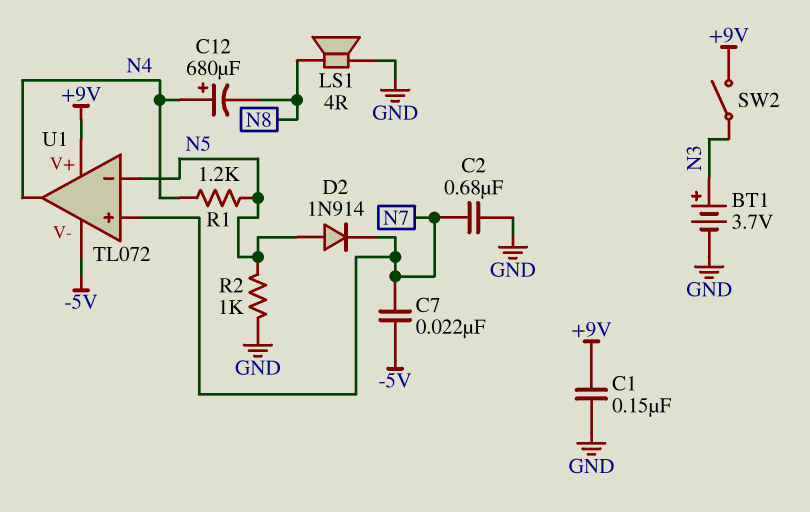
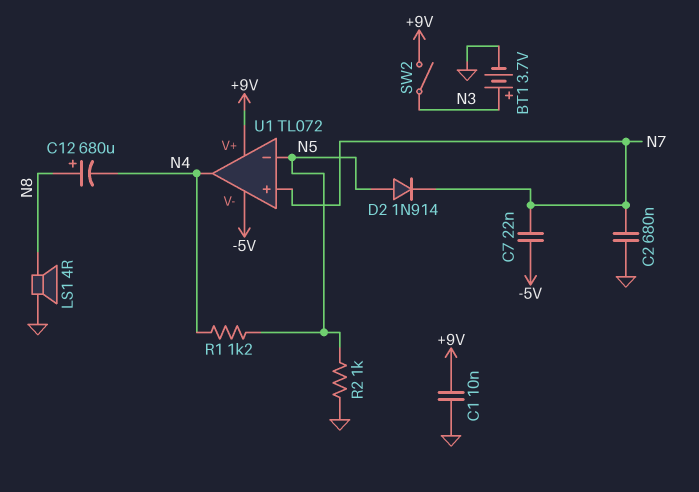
C1: 150nF (+9V, GND) -> 10nF (+9V, GND)
C12: 680uF (plus N4, minus N8) -> 680uF (plus N8, minus N4)

